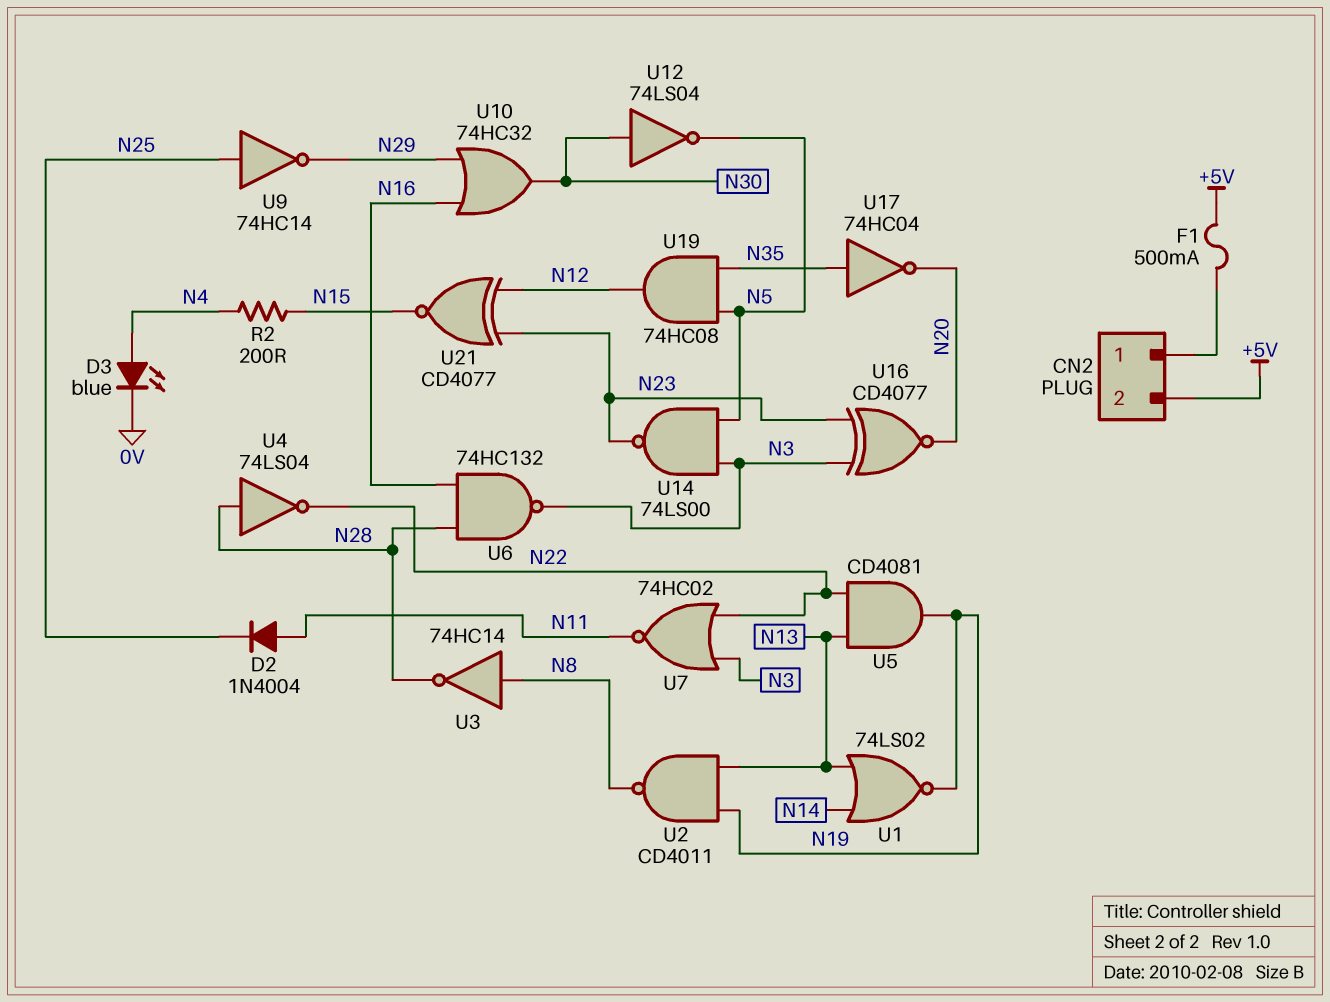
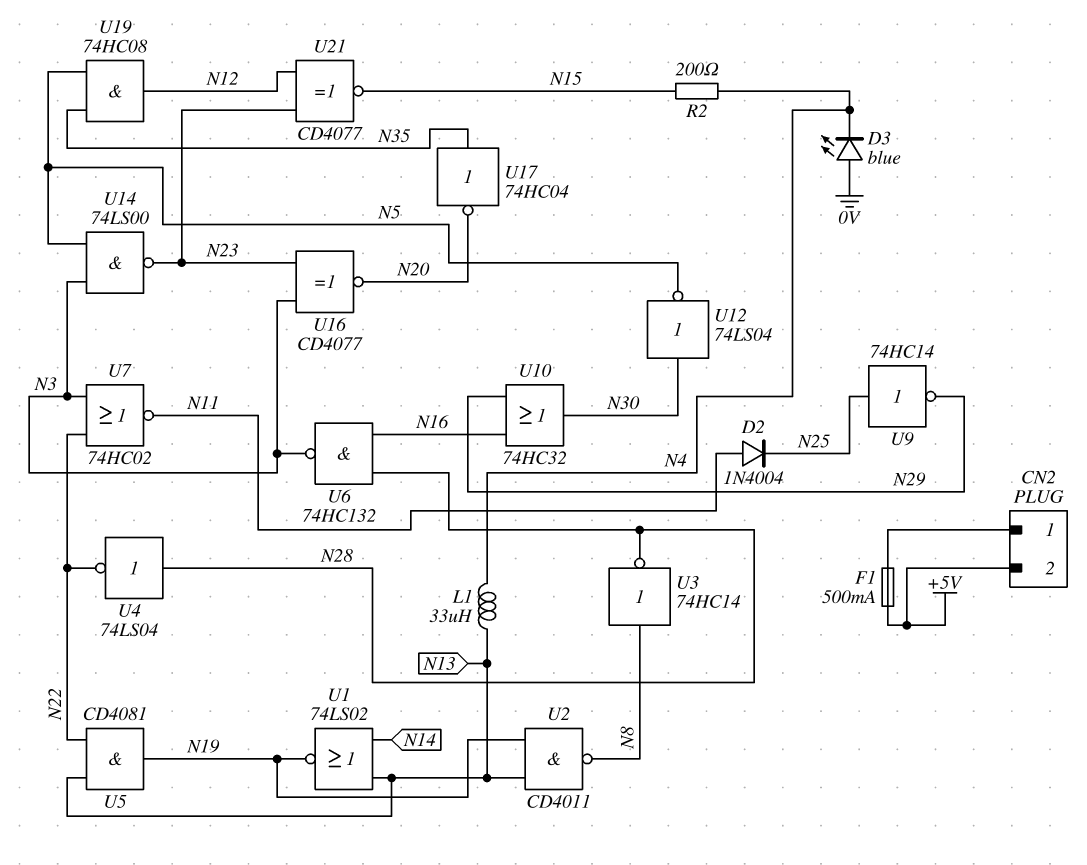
D3: LED blue (A N4, K 0V) -> LED blue (A 0V, K N4)
L1: none -> 33uH (N4, N13)

